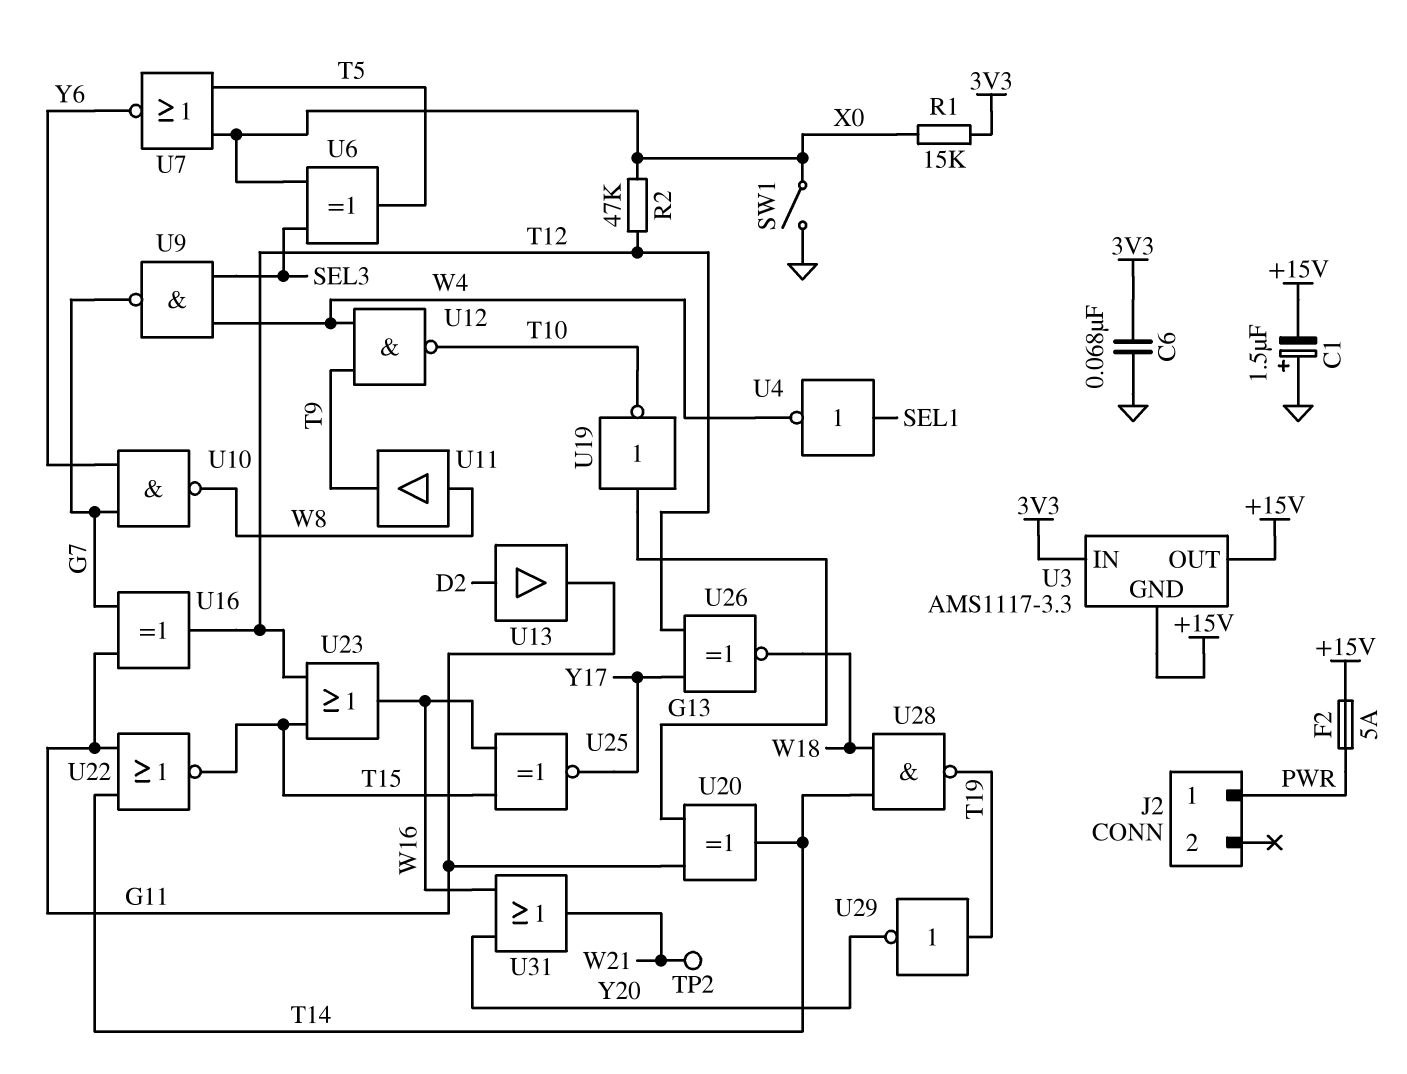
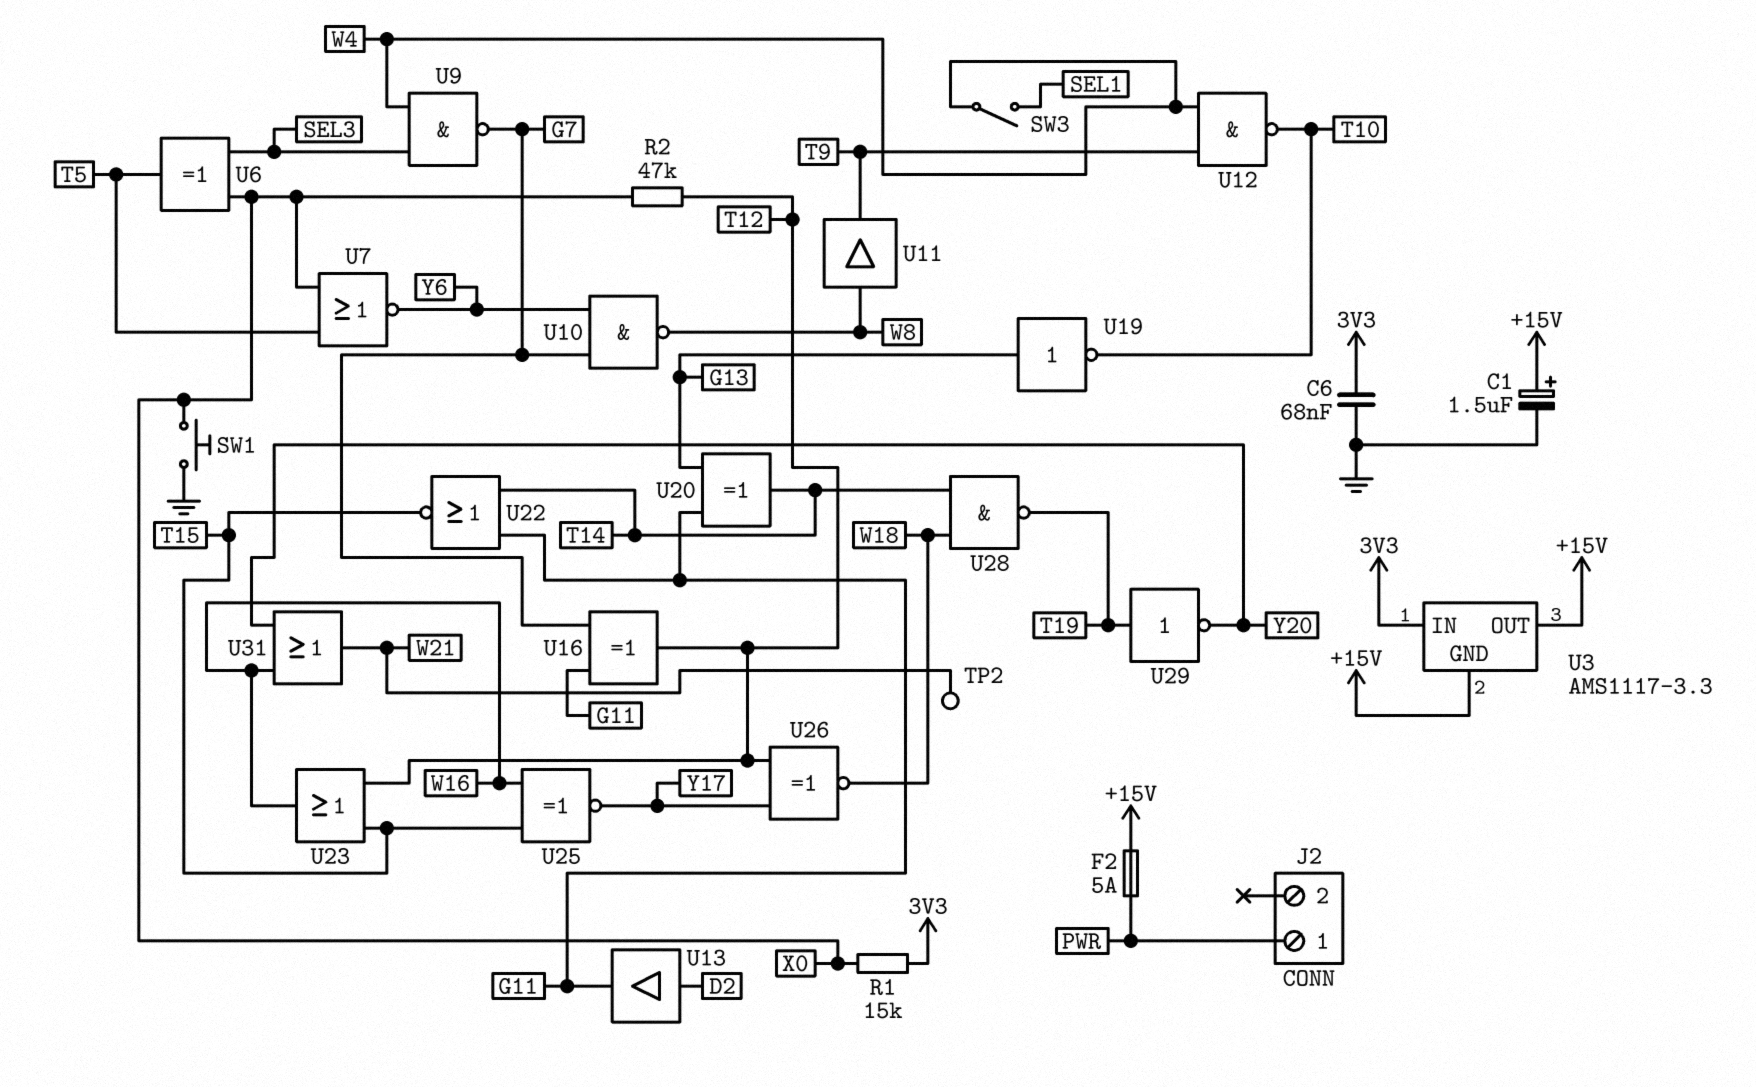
C1: 1.5uF (plus GND, minus +15V) -> 1.5uF (plus +15V, minus GND)
SW1: switch (GND, X0) -> button (GND, X0)
SW3: none -> switch (SEL1, W4)
U4: NOT (in SEL1, out W4) -> none

